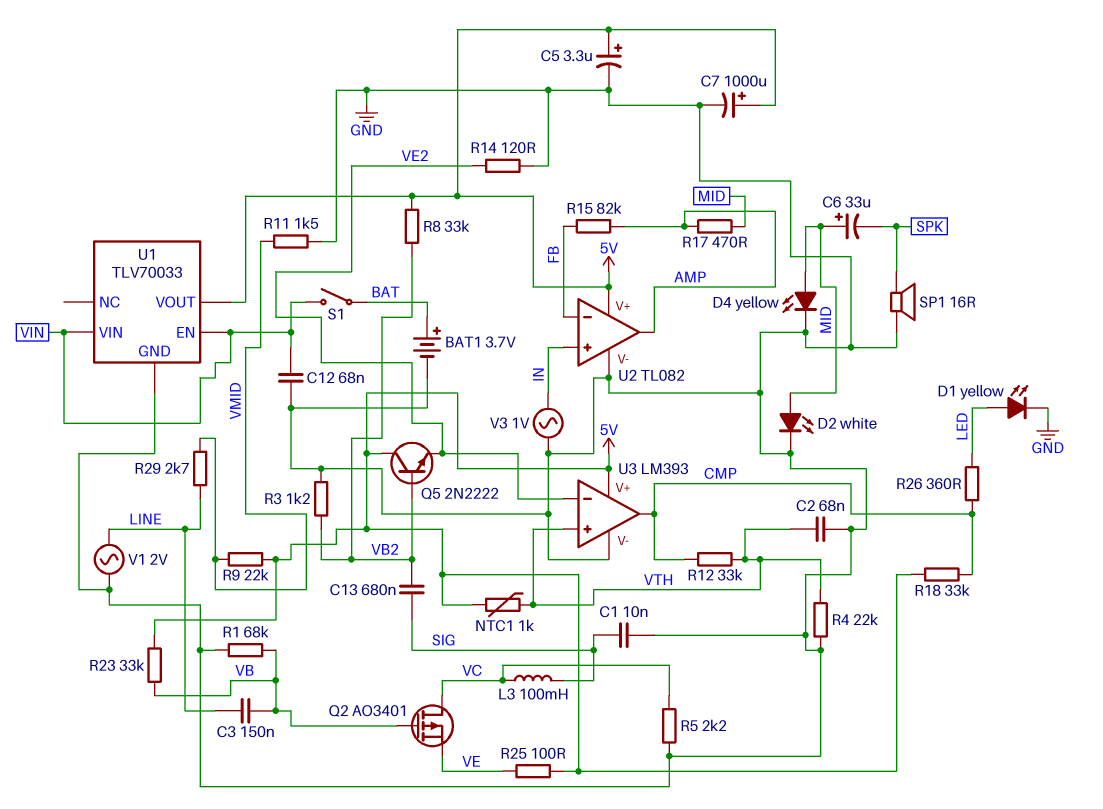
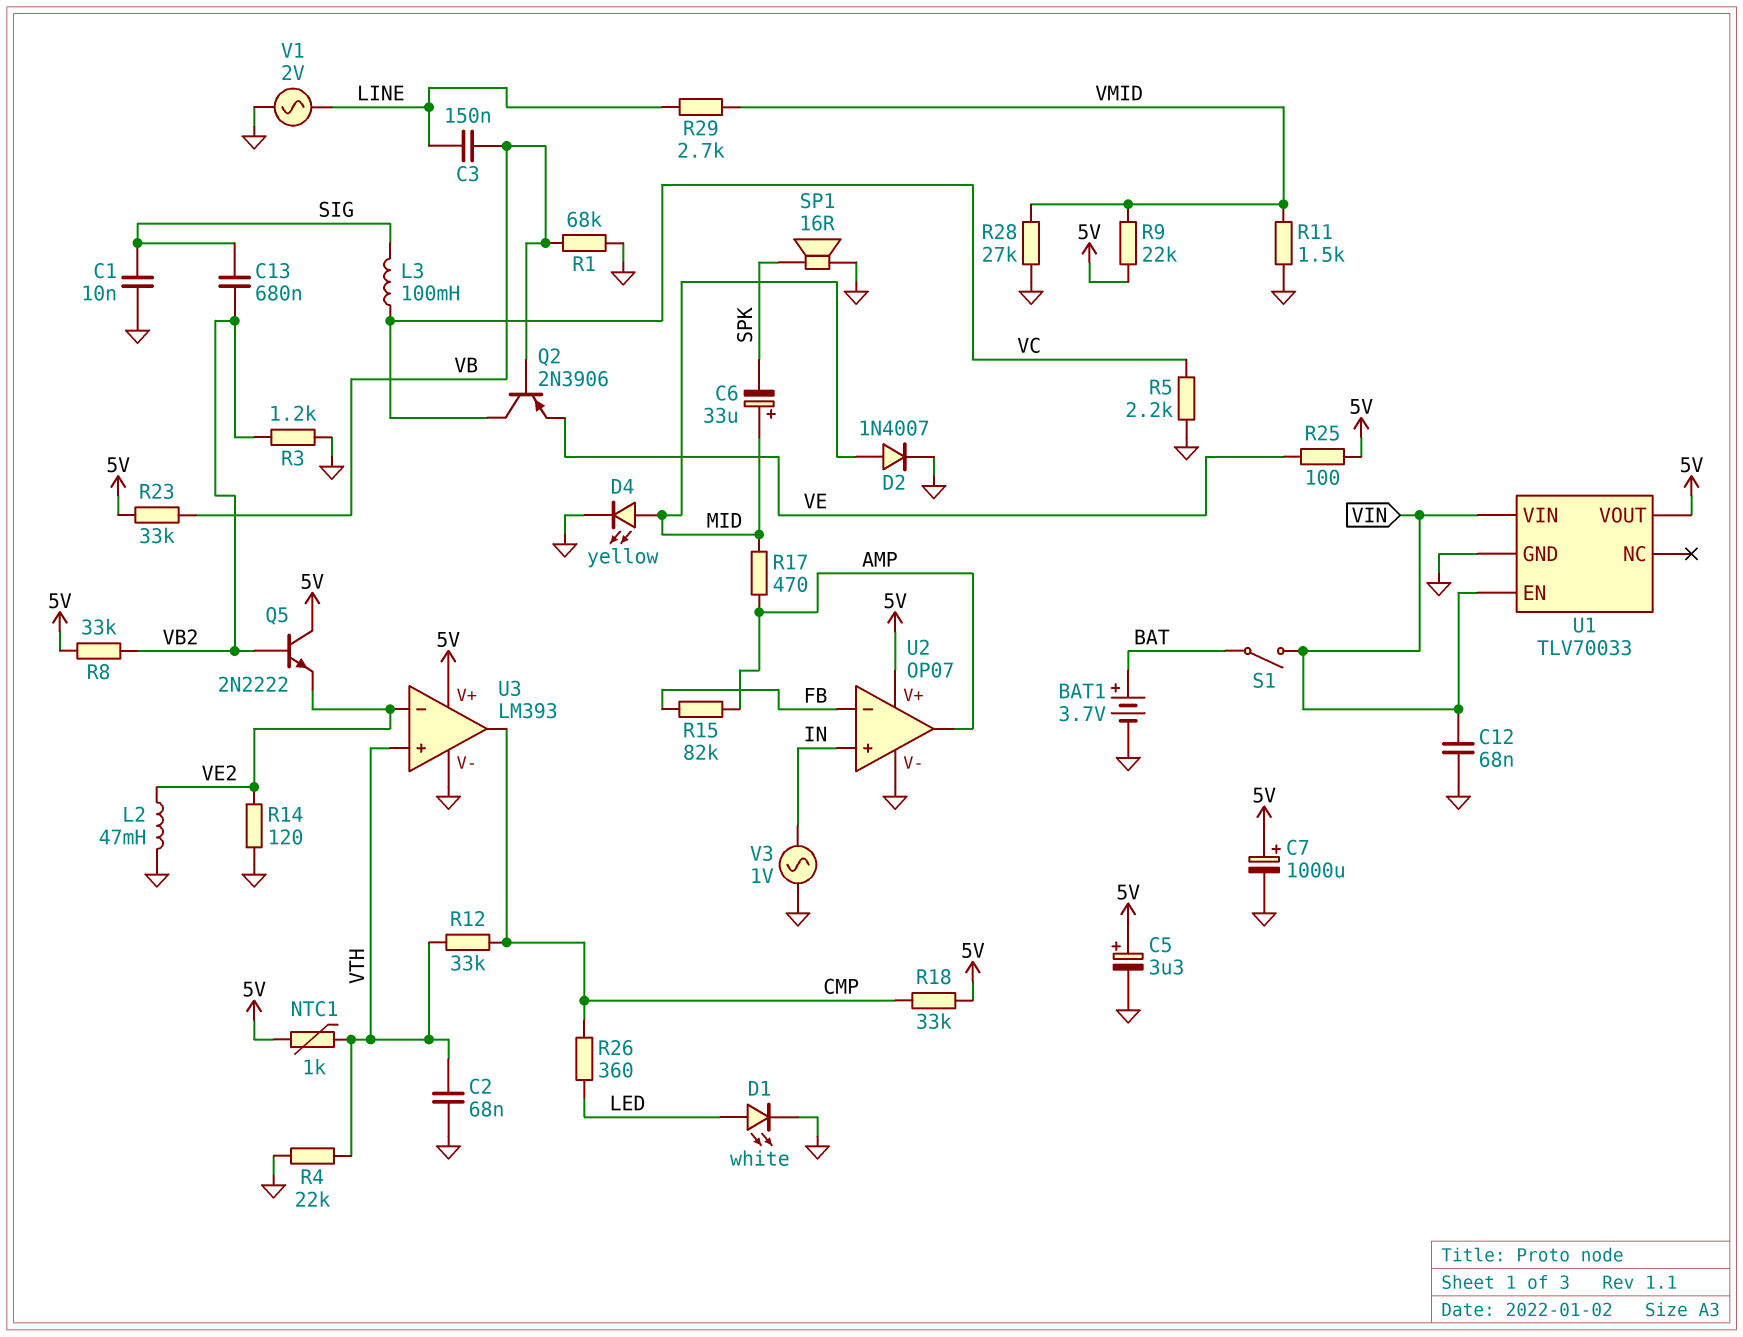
D1: LED yellow (A LED, K GND) -> LED white (A LED, K GND)
D2: LED white (A MID, K GND) -> diode 1N4007 (A MID, K GND)
L2: none -> 47mH (GND, VE2)
Q2: PMOS AO3401 (G VB, D VC, S VE) -> PNP 2N3906 (B VB, C VC, E VE)
R28: none -> 27k (GND, VMID)
U2: TL082 -> OP07

